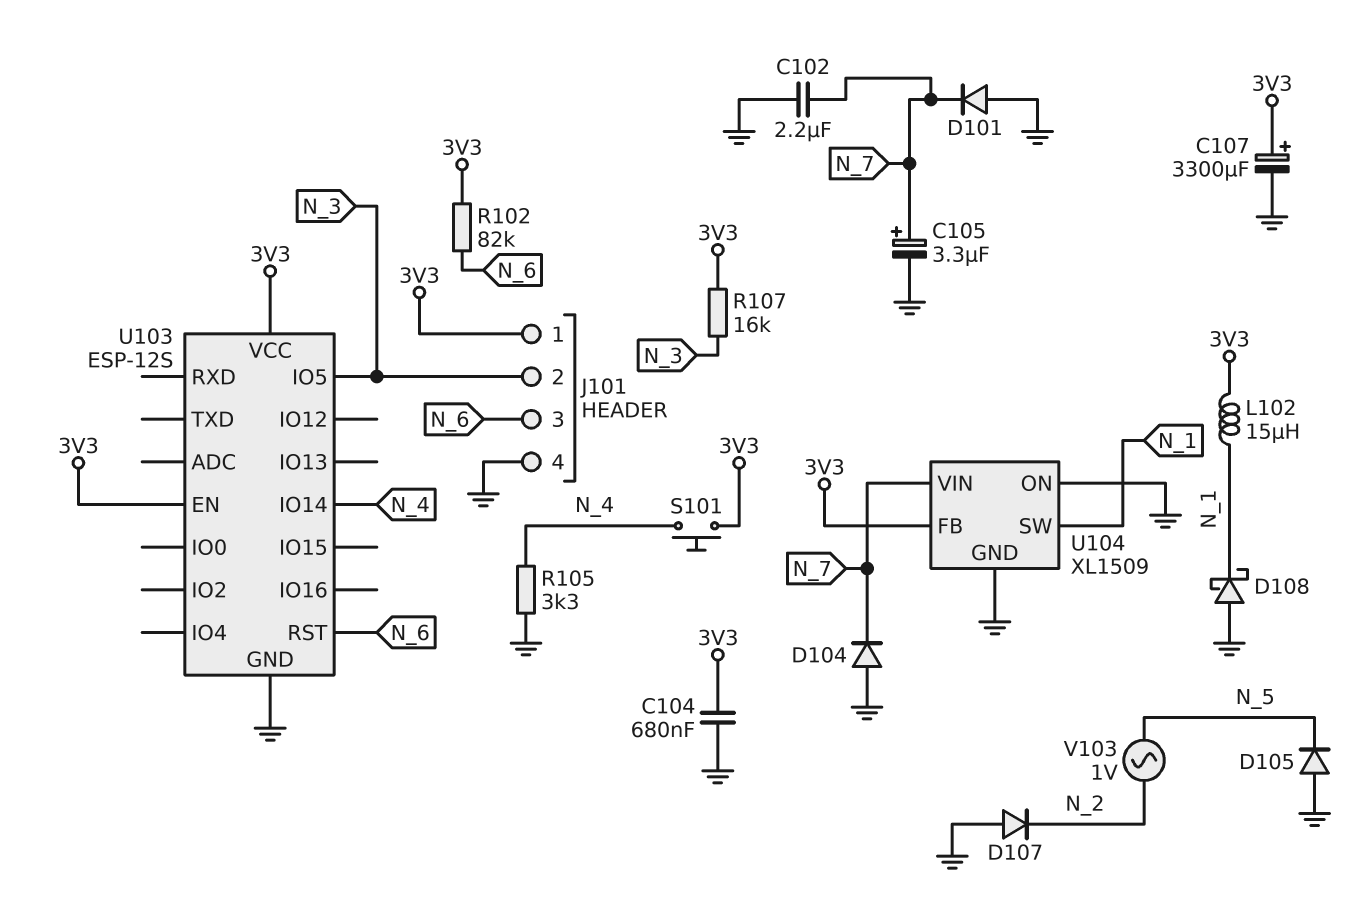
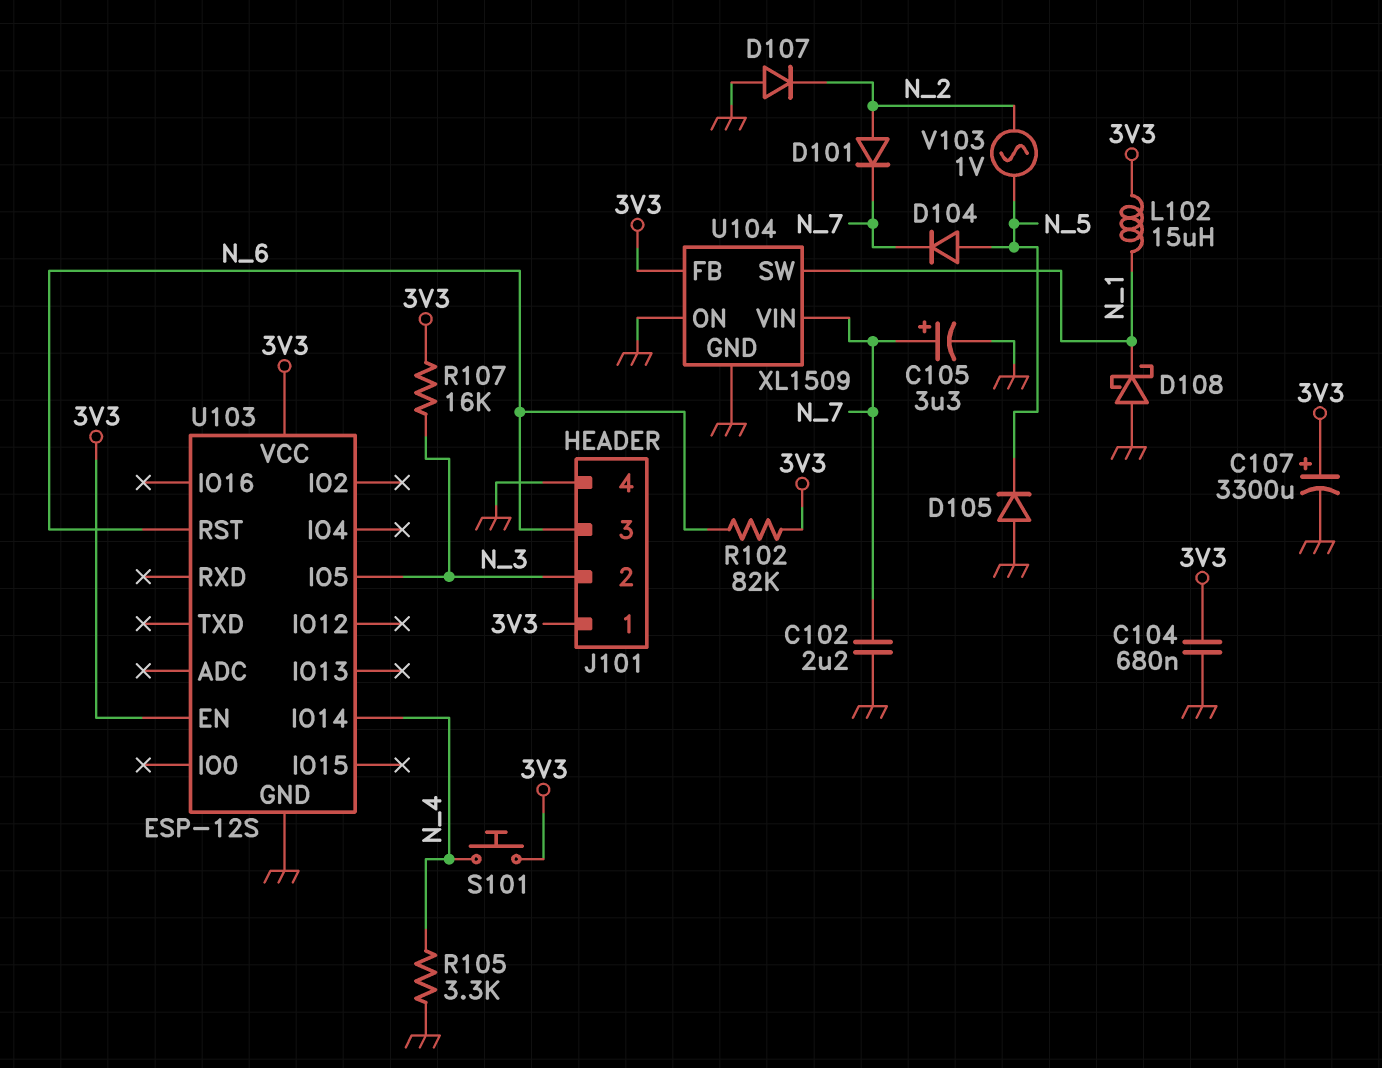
D101: diode (A GND, K N_7) -> diode (A N_2, K N_7)
D104: diode (A GND, K N_7) -> diode (A N_5, K N_7)

